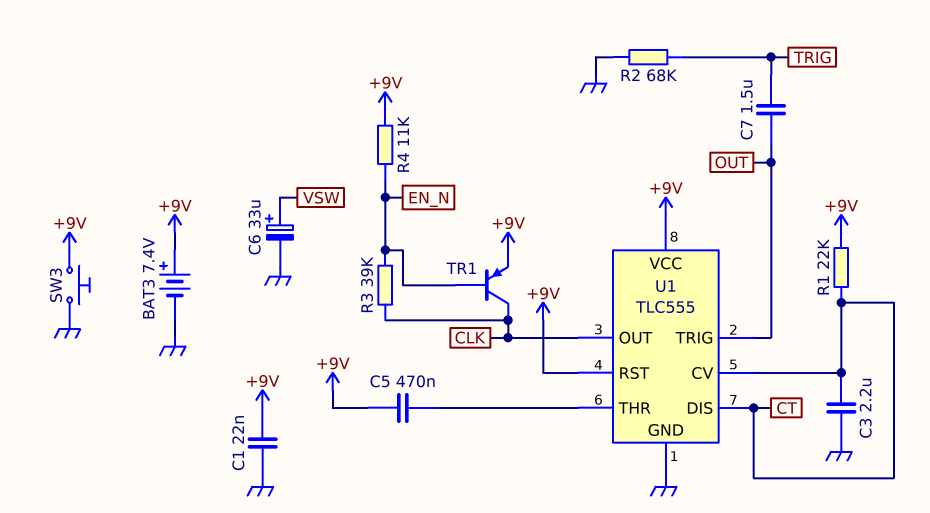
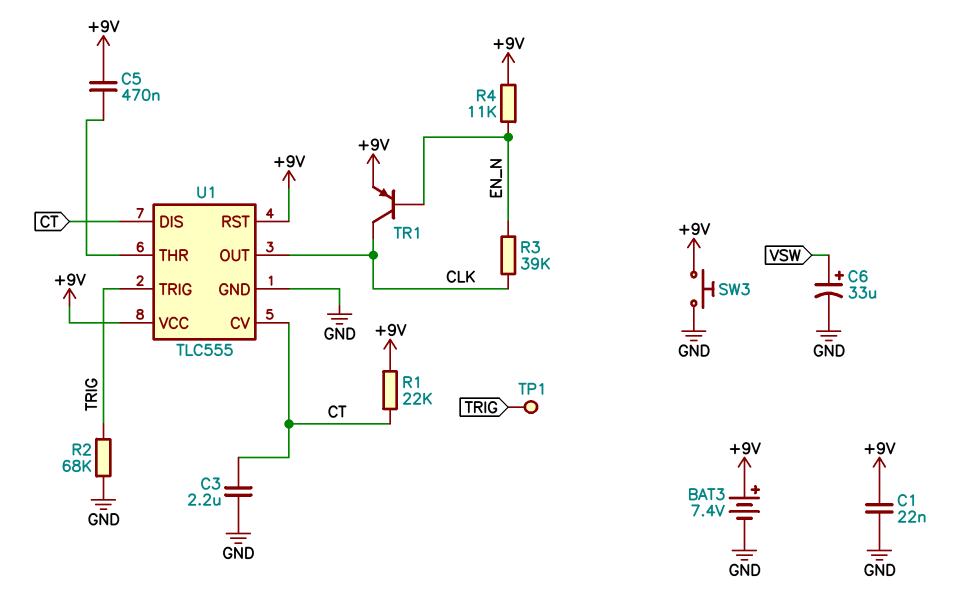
C7: 1.5uF (OUT, TRIG) -> none
TP1: none -> test point (TRIG)
U1 pin TRIG: OUT -> TRIG

